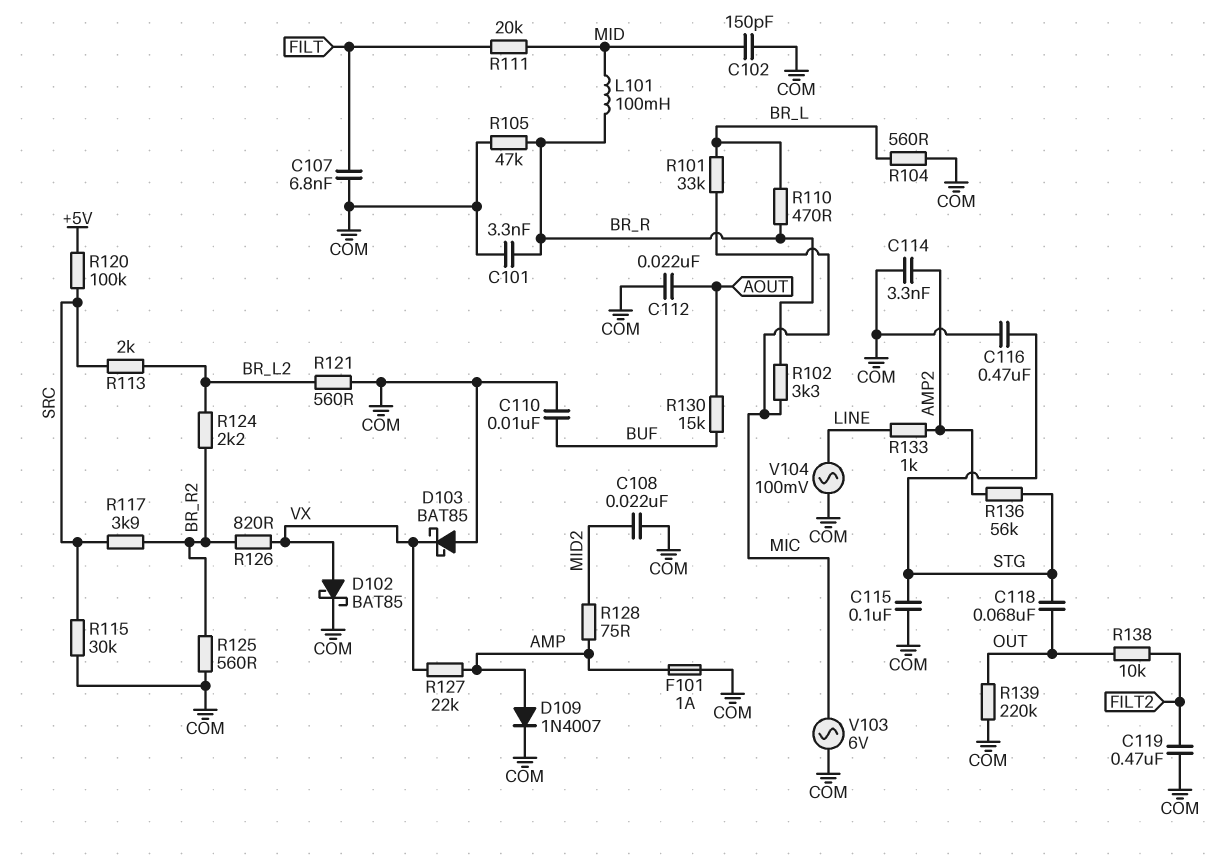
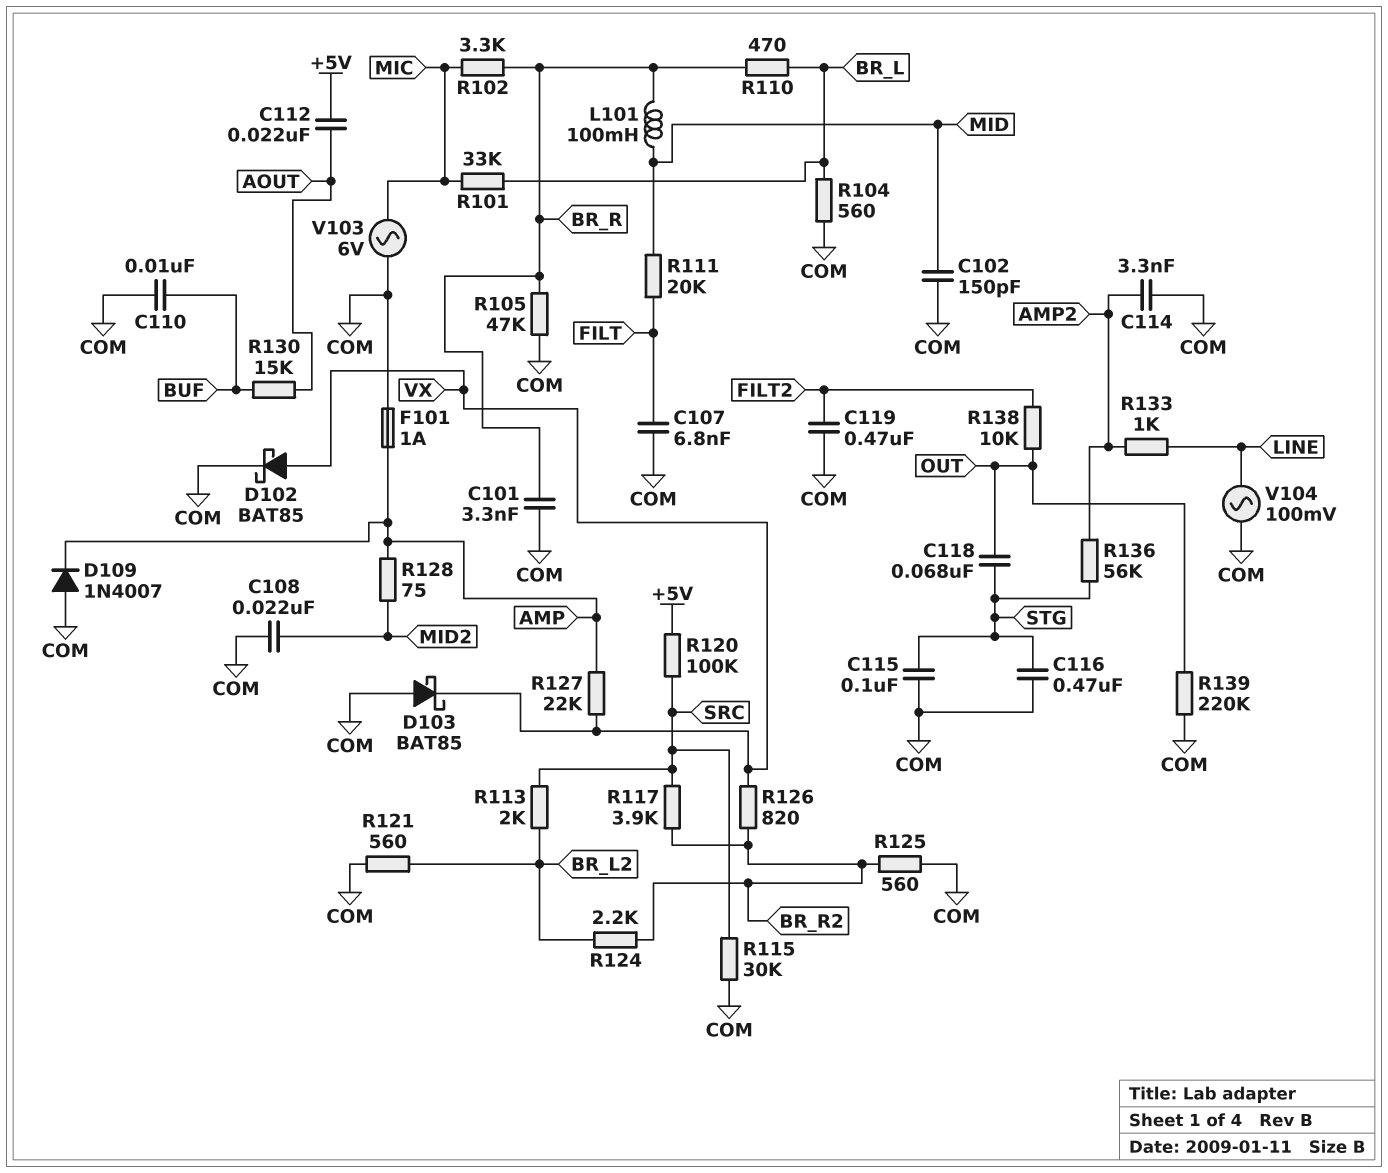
C112: 22nF (AOUT, COM) -> 22nF (+5V, AOUT)
D109: diode 1N4007 (A AMP, K COM) -> diode 1N4007 (A COM, K AMP)

